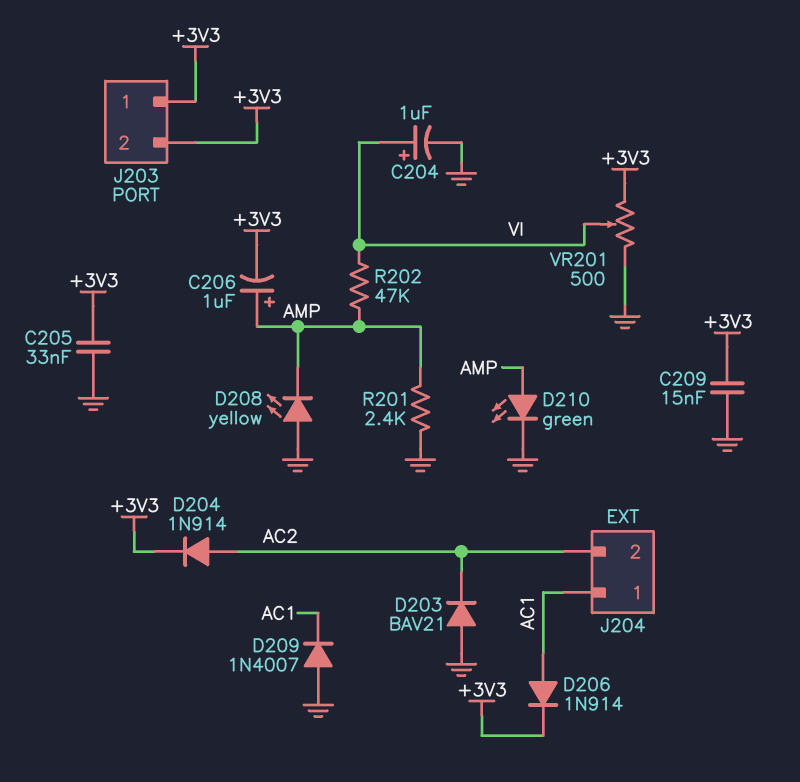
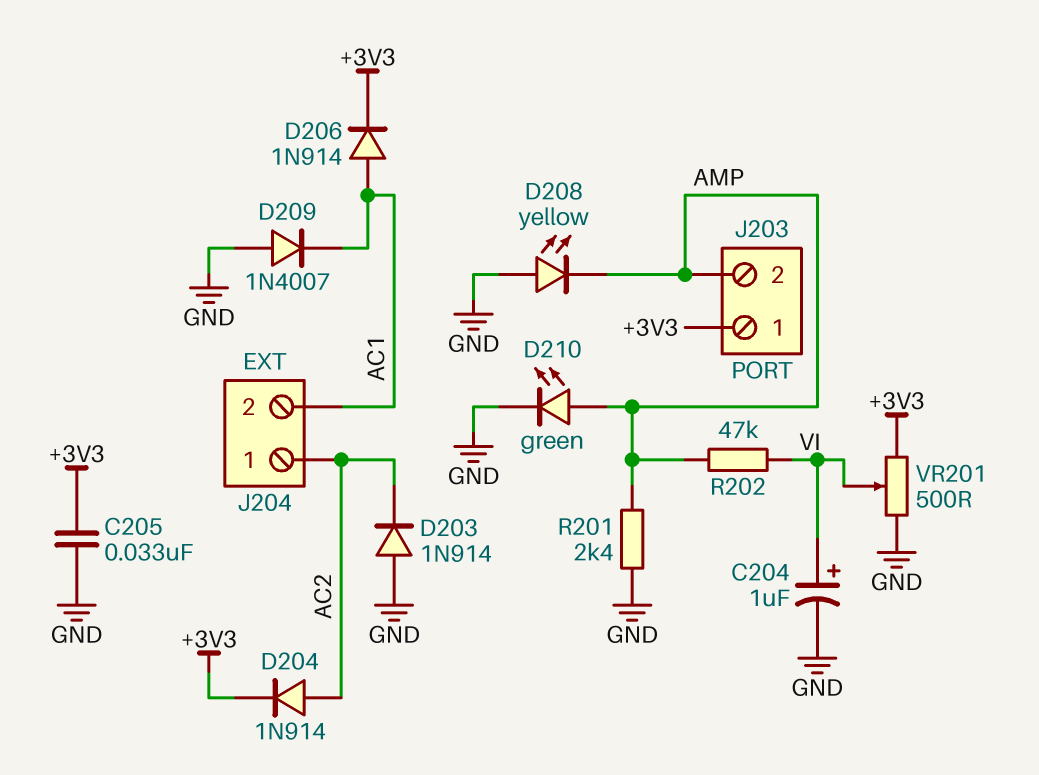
C206: 1uF (plus AMP, minus +3V3) -> none
C209: 15nF (+3V3, GND) -> none
D203: diode BAV21 (A GND, K AC2) -> diode 1N914 (A GND, K AC2)
J203 pin 2: +3V3 -> AMP
J204 pin 1: AC1 -> AC2
J204 pin 2: AC2 -> AC1

